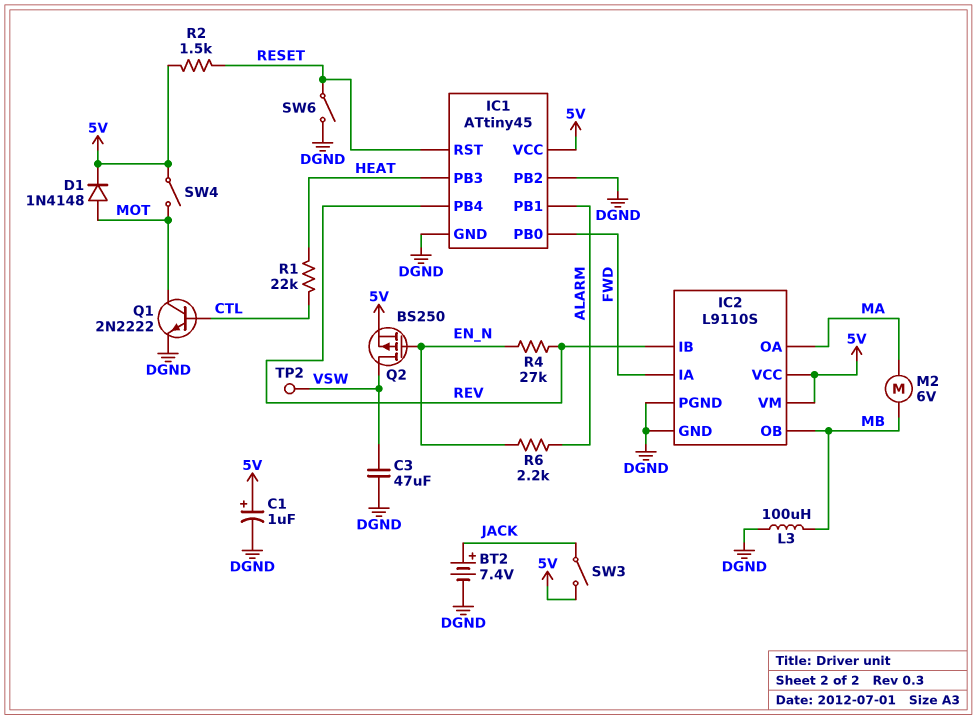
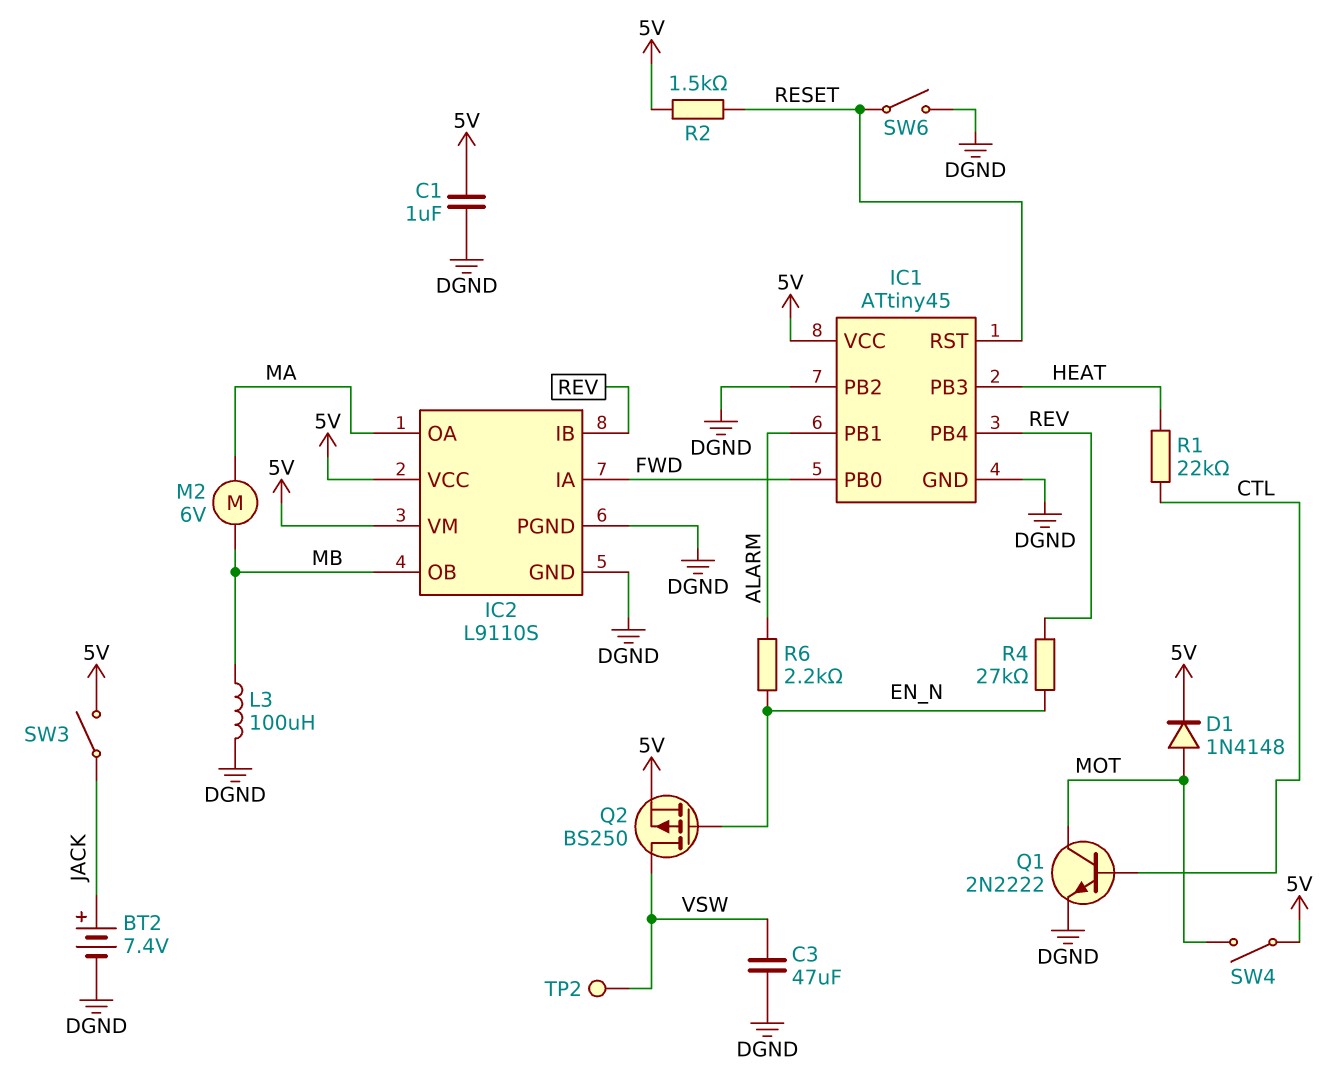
C1: 1uF (plus 5V, minus DGND) -> 1uF (5V, DGND)

